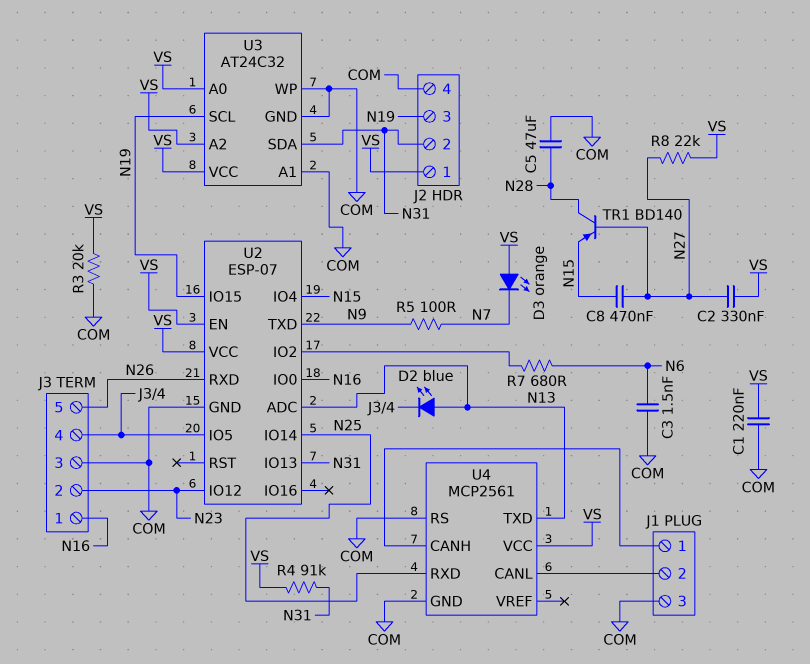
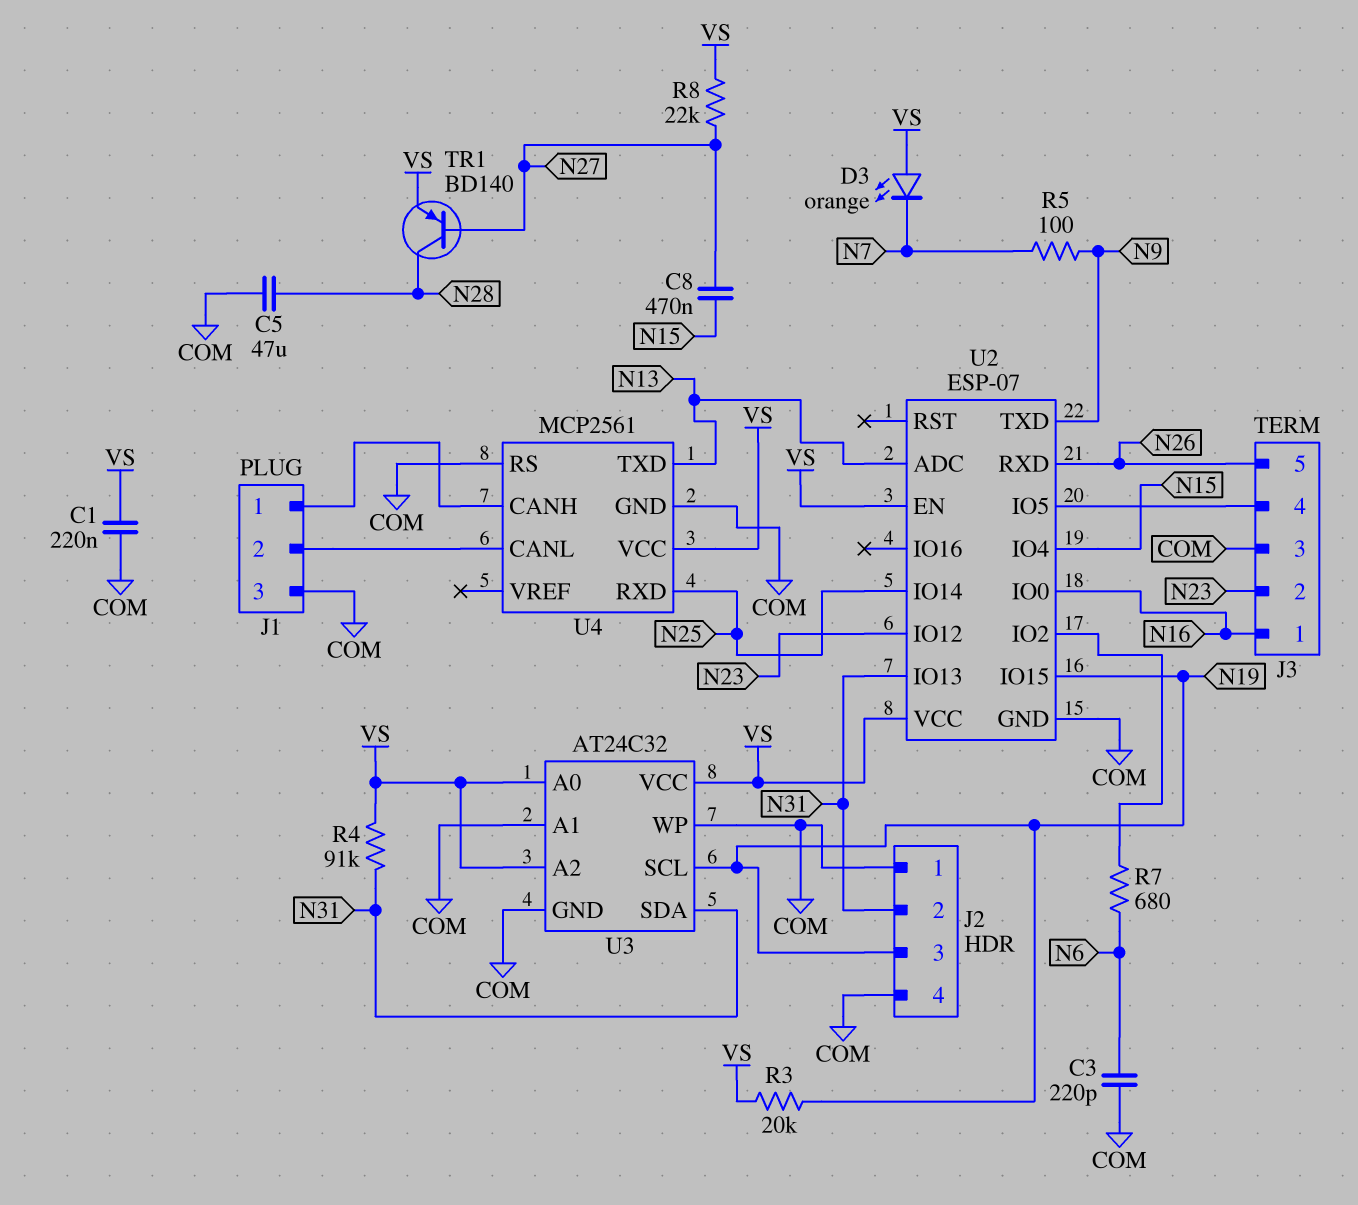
C2: 330nF (N27, VS) -> none
C3: 1.5nF (COM, N6) -> 220pF (COM, N6)
D2: LED blue (A N13, K J3/4) -> none
J2 pin 1: VS -> COM
R3: 20k (COM, VS) -> 20k (N19, VS)
TR1: PNP BD140 (B N27, C N28, E N15) -> PNP BD140 (B N27, C N28, E VS)

